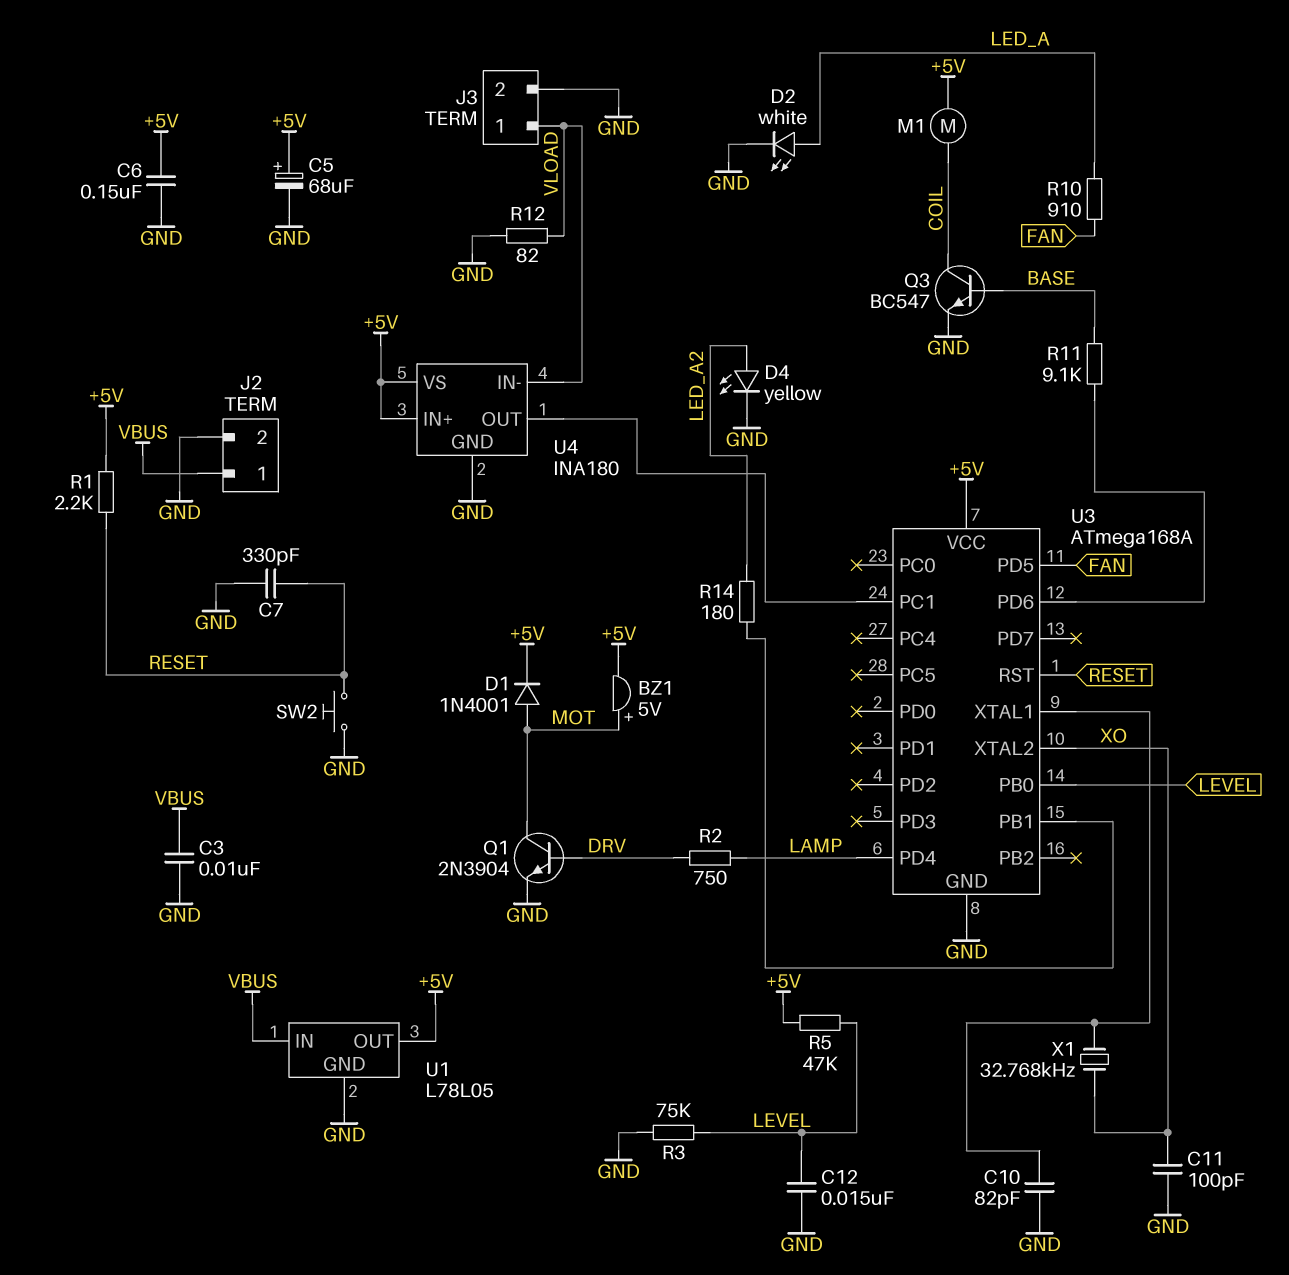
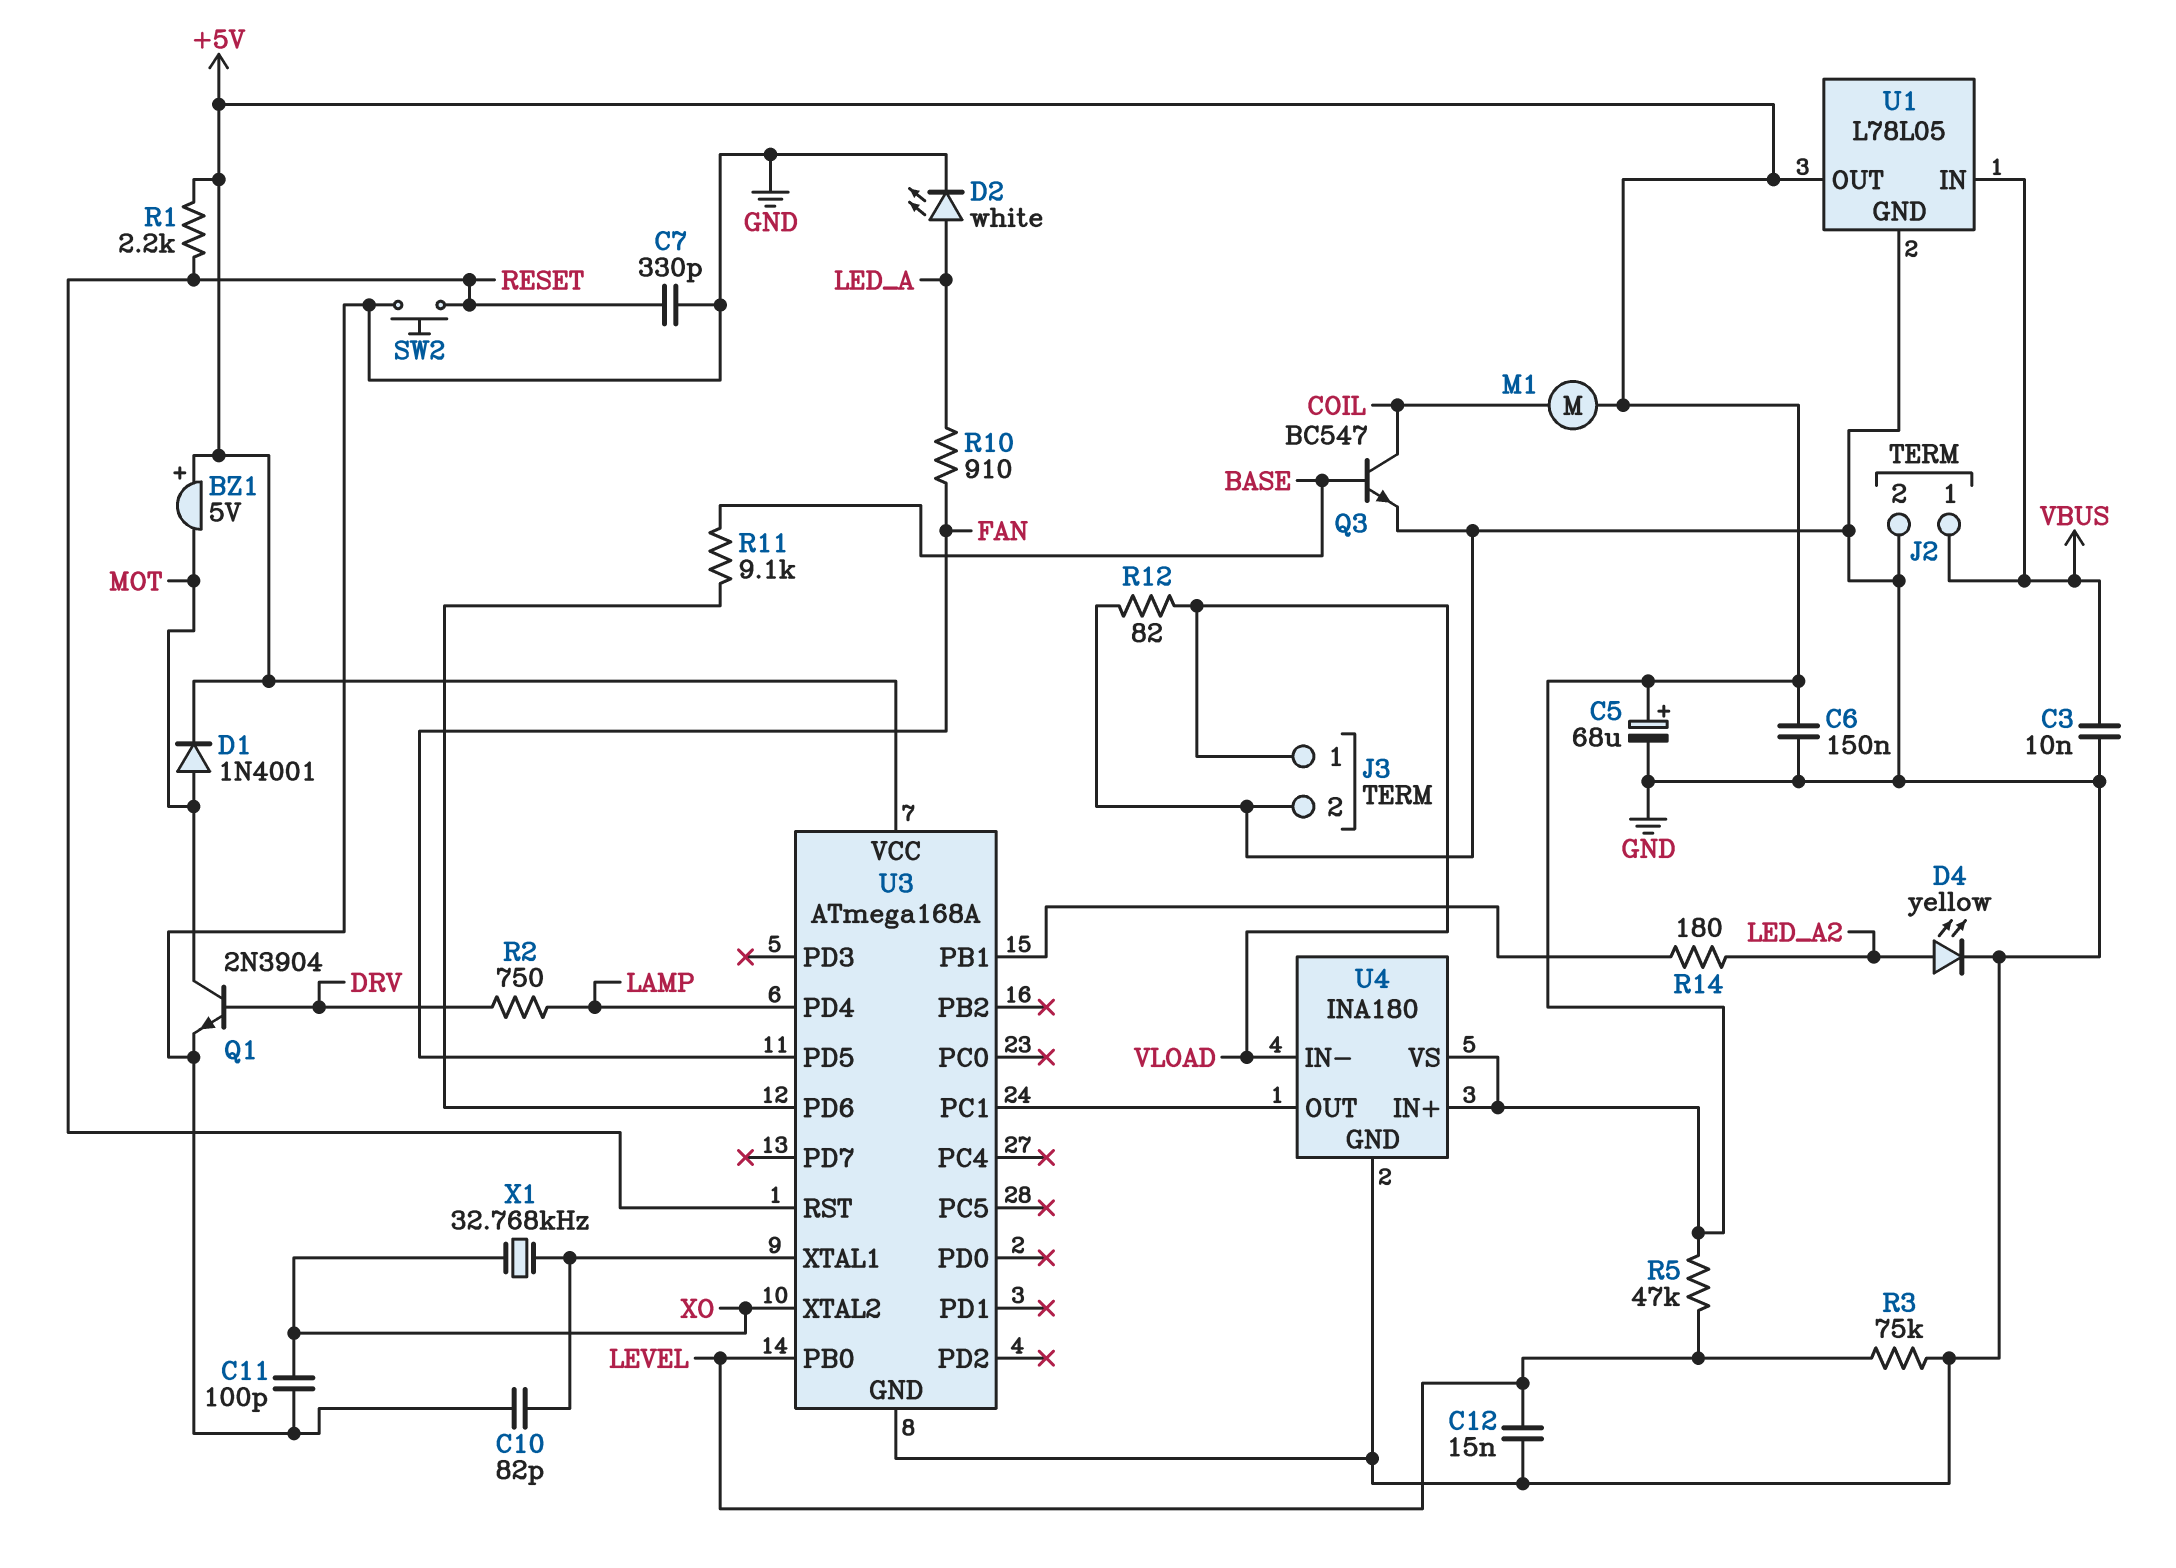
BZ1: buzzer 5V (plus MOT, minus +5V) -> buzzer 5V (plus +5V, minus MOT)

